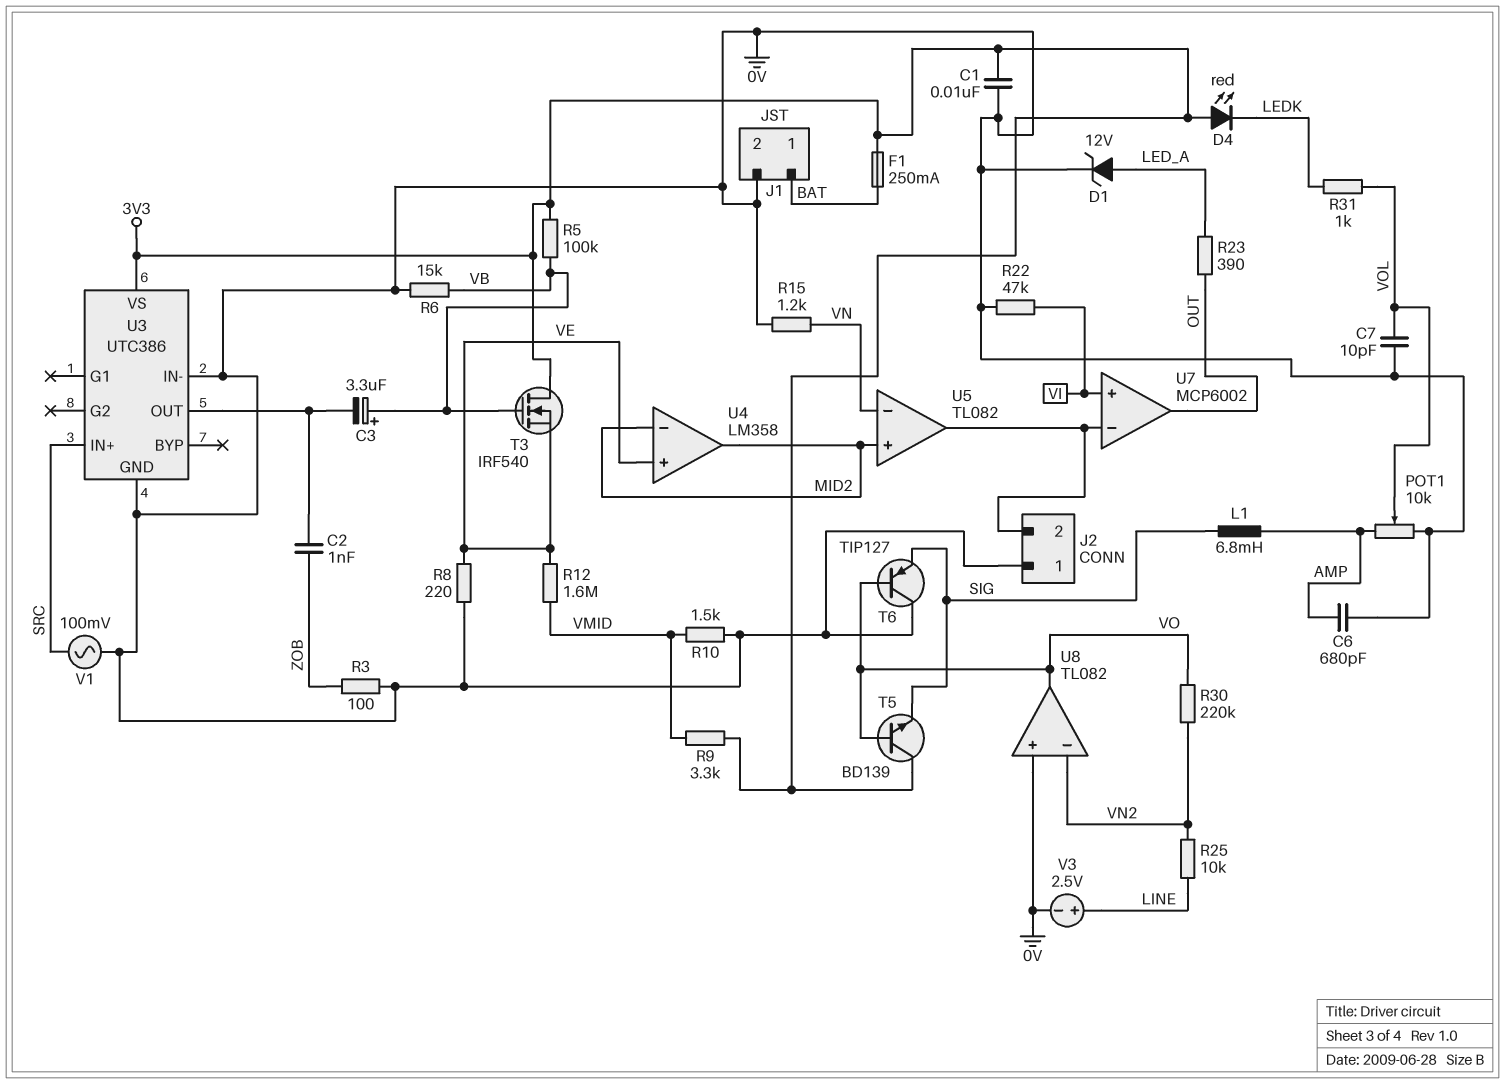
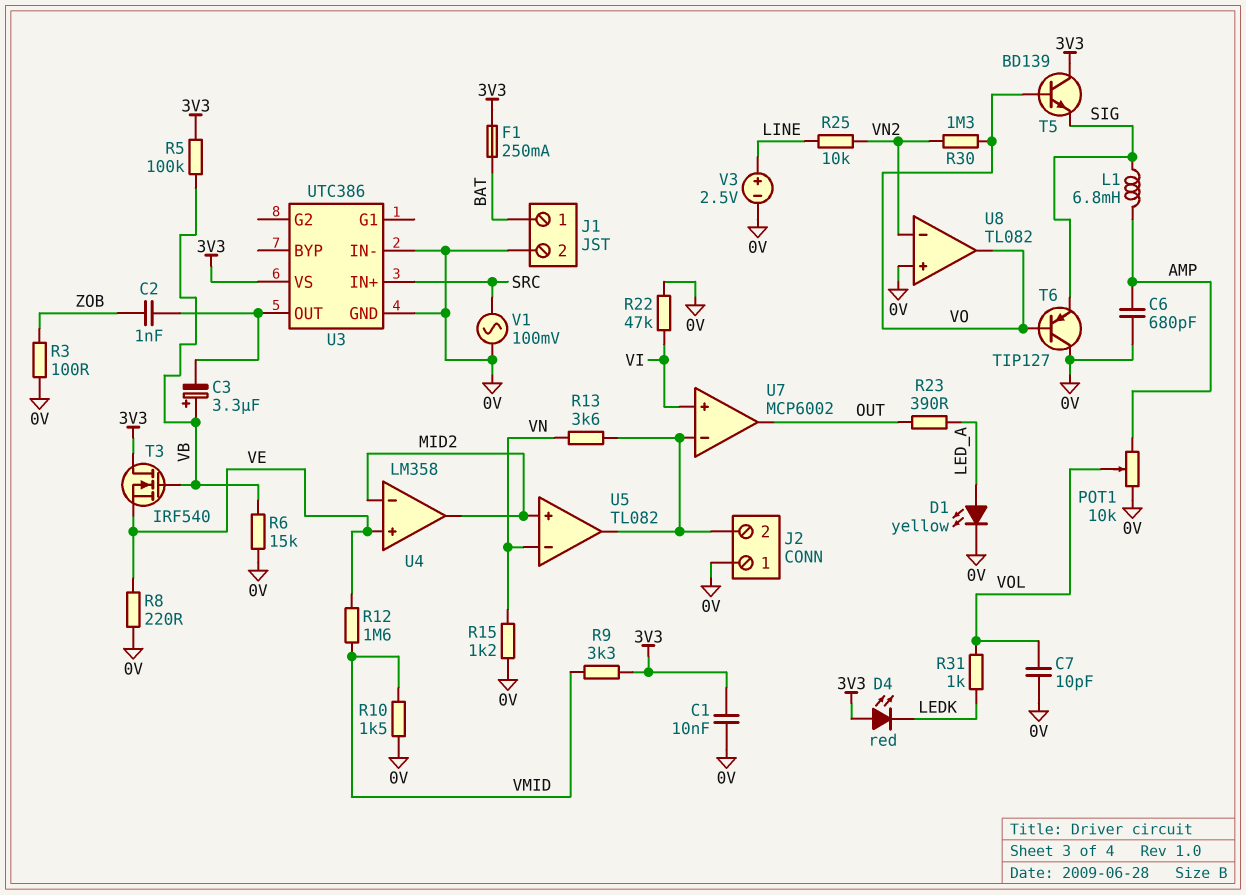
D1: zener 12V (A LED_A, K 0V) -> LED yellow (A LED_A, K 0V)
R13: none -> 3.6k (J2/2, VN)
R30: 220k (VN2, VO) -> 1.3M (VN2, VO)

